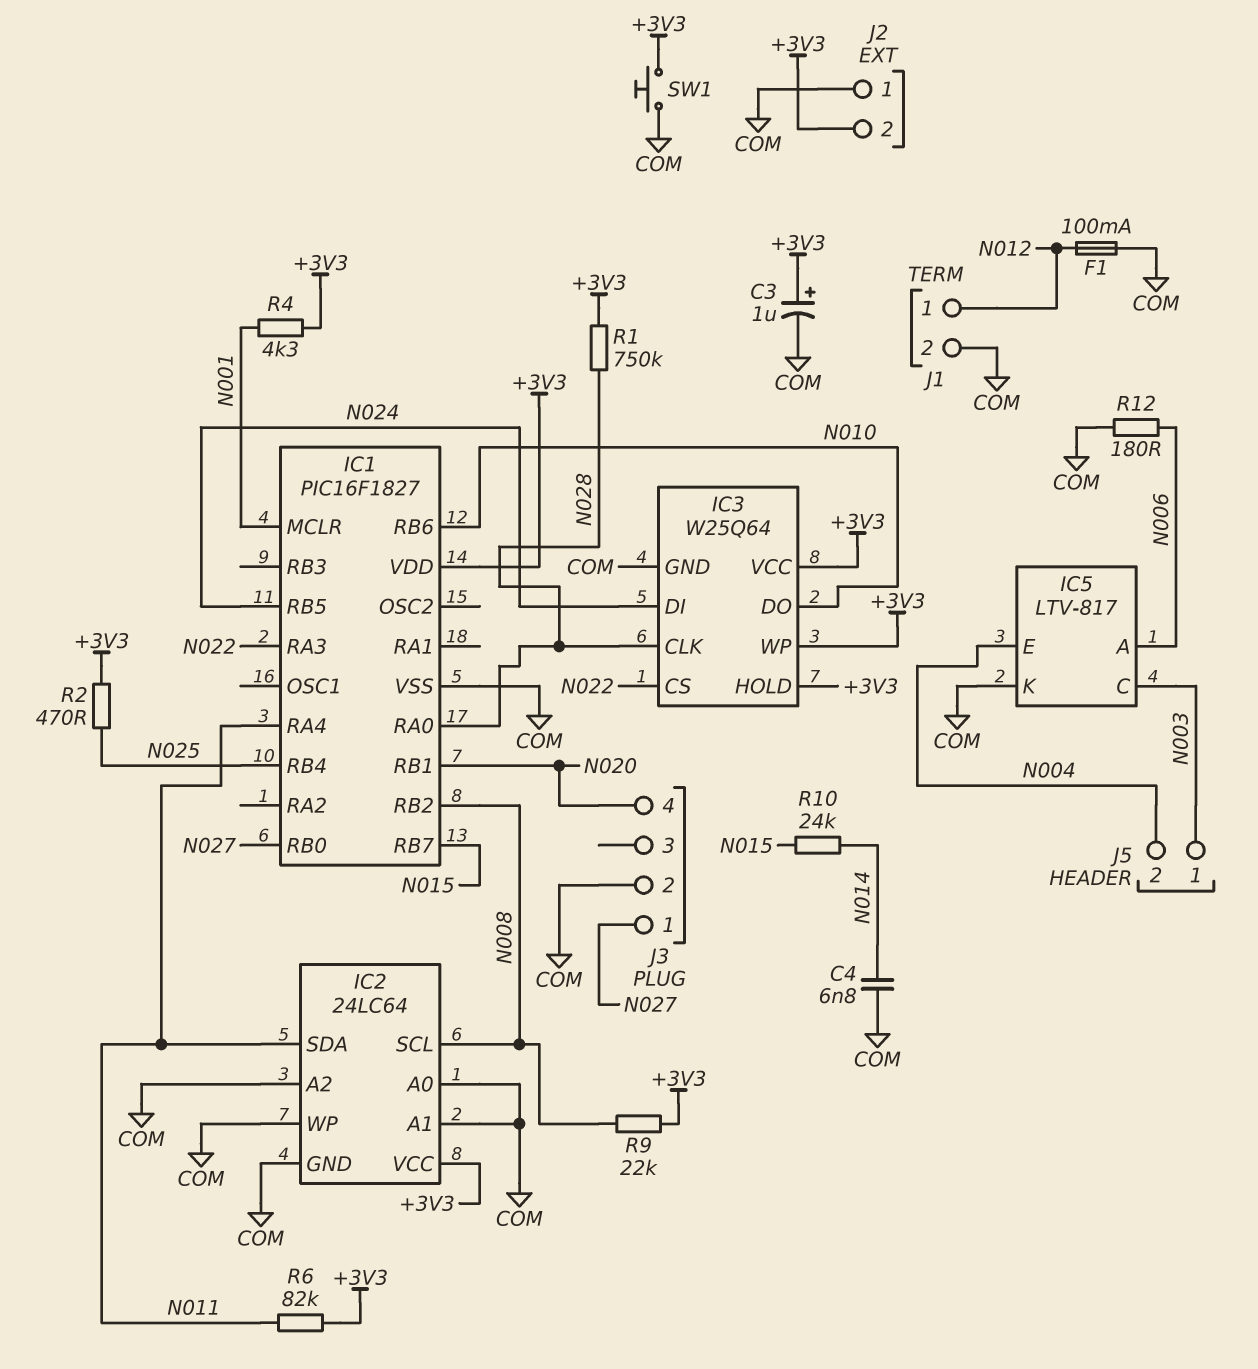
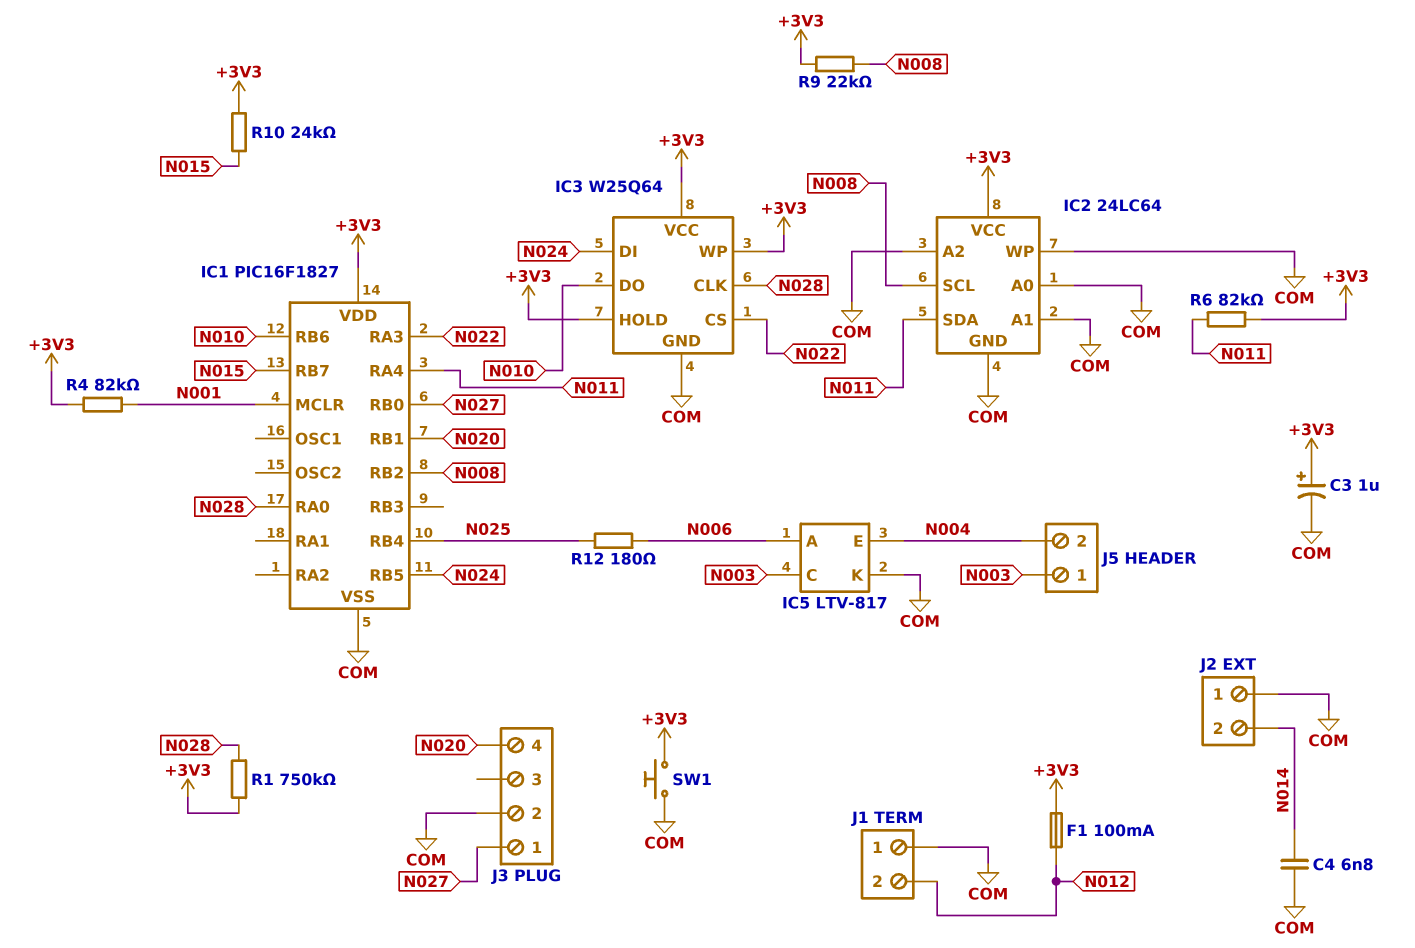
F1: 100mA (COM, N012) -> 100mA (+3V3, N012)
J1 pin 1: N012 -> COM
J1 pin 2: COM -> N012
J2 pin 2: +3V3 -> N014
R2: 470 (+3V3, N025) -> none
R4: 4.3k (+3V3, N001) -> 82k (+3V3, N001)
R10: 24k (N014, N015) -> 24k (+3V3, N015)
R12: 180 (COM, N006) -> 180 (N006, N025)

